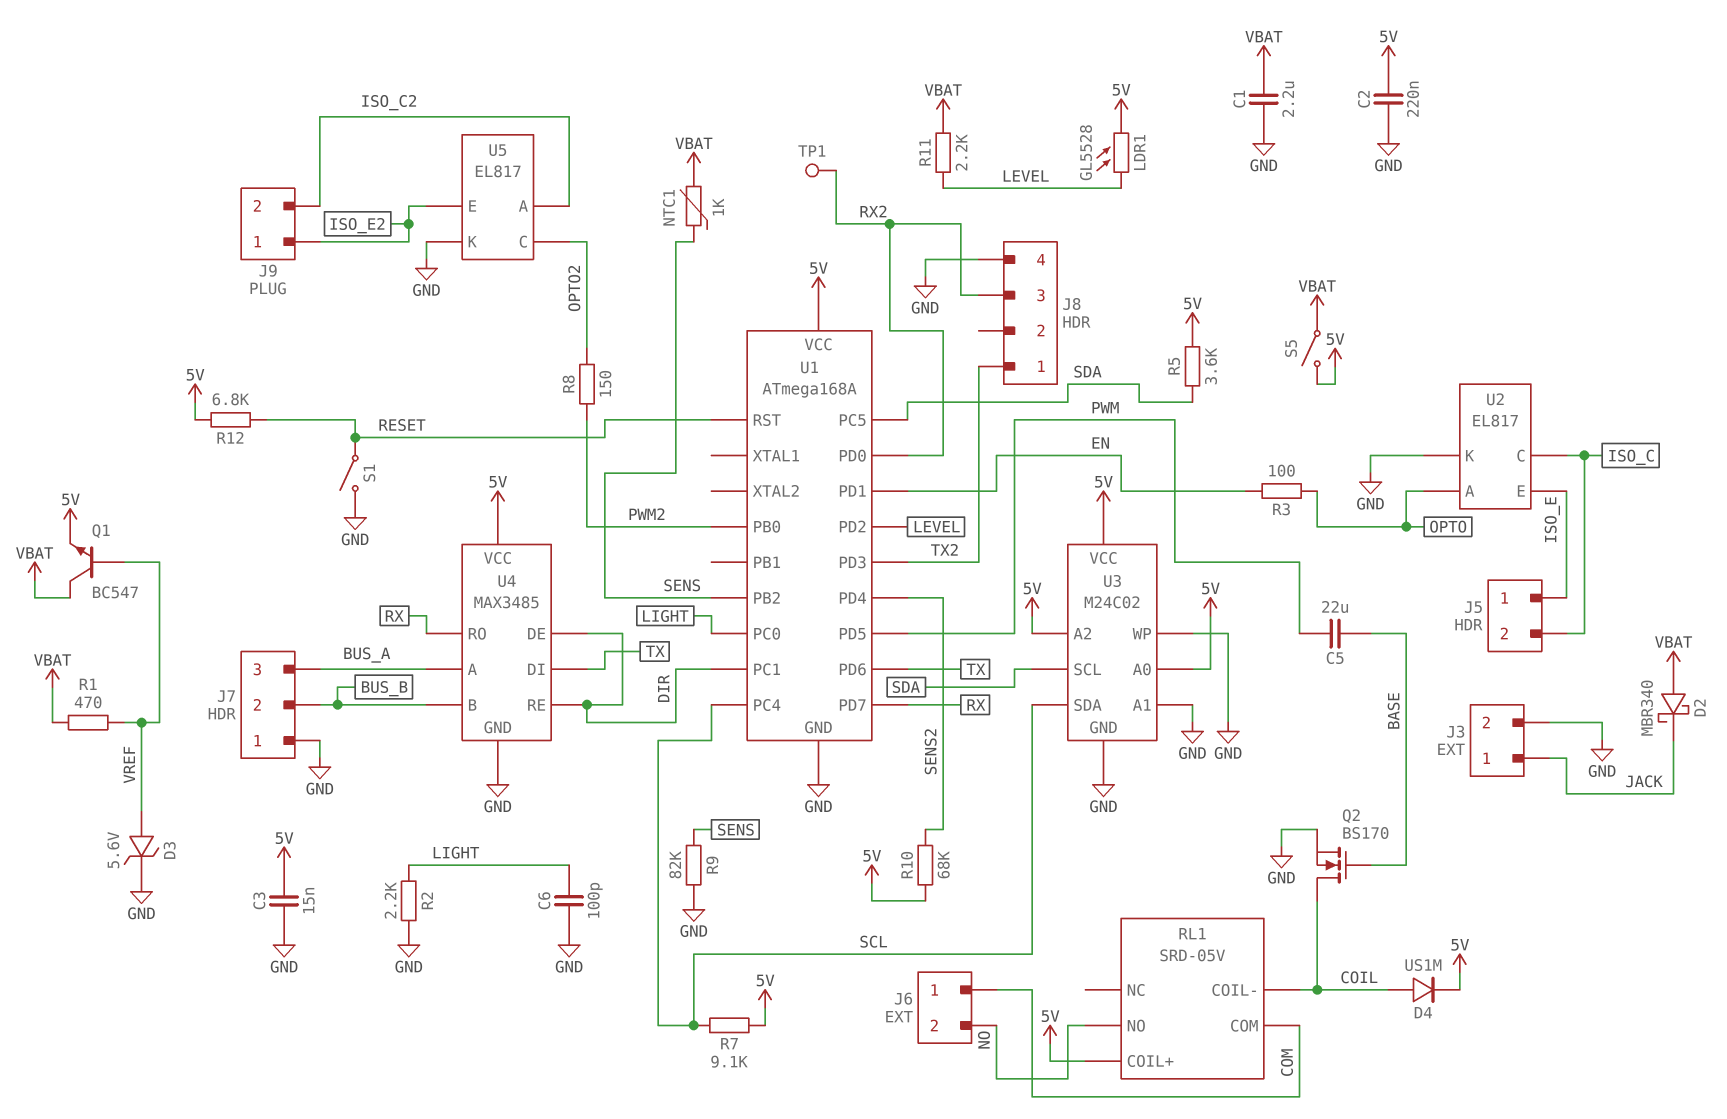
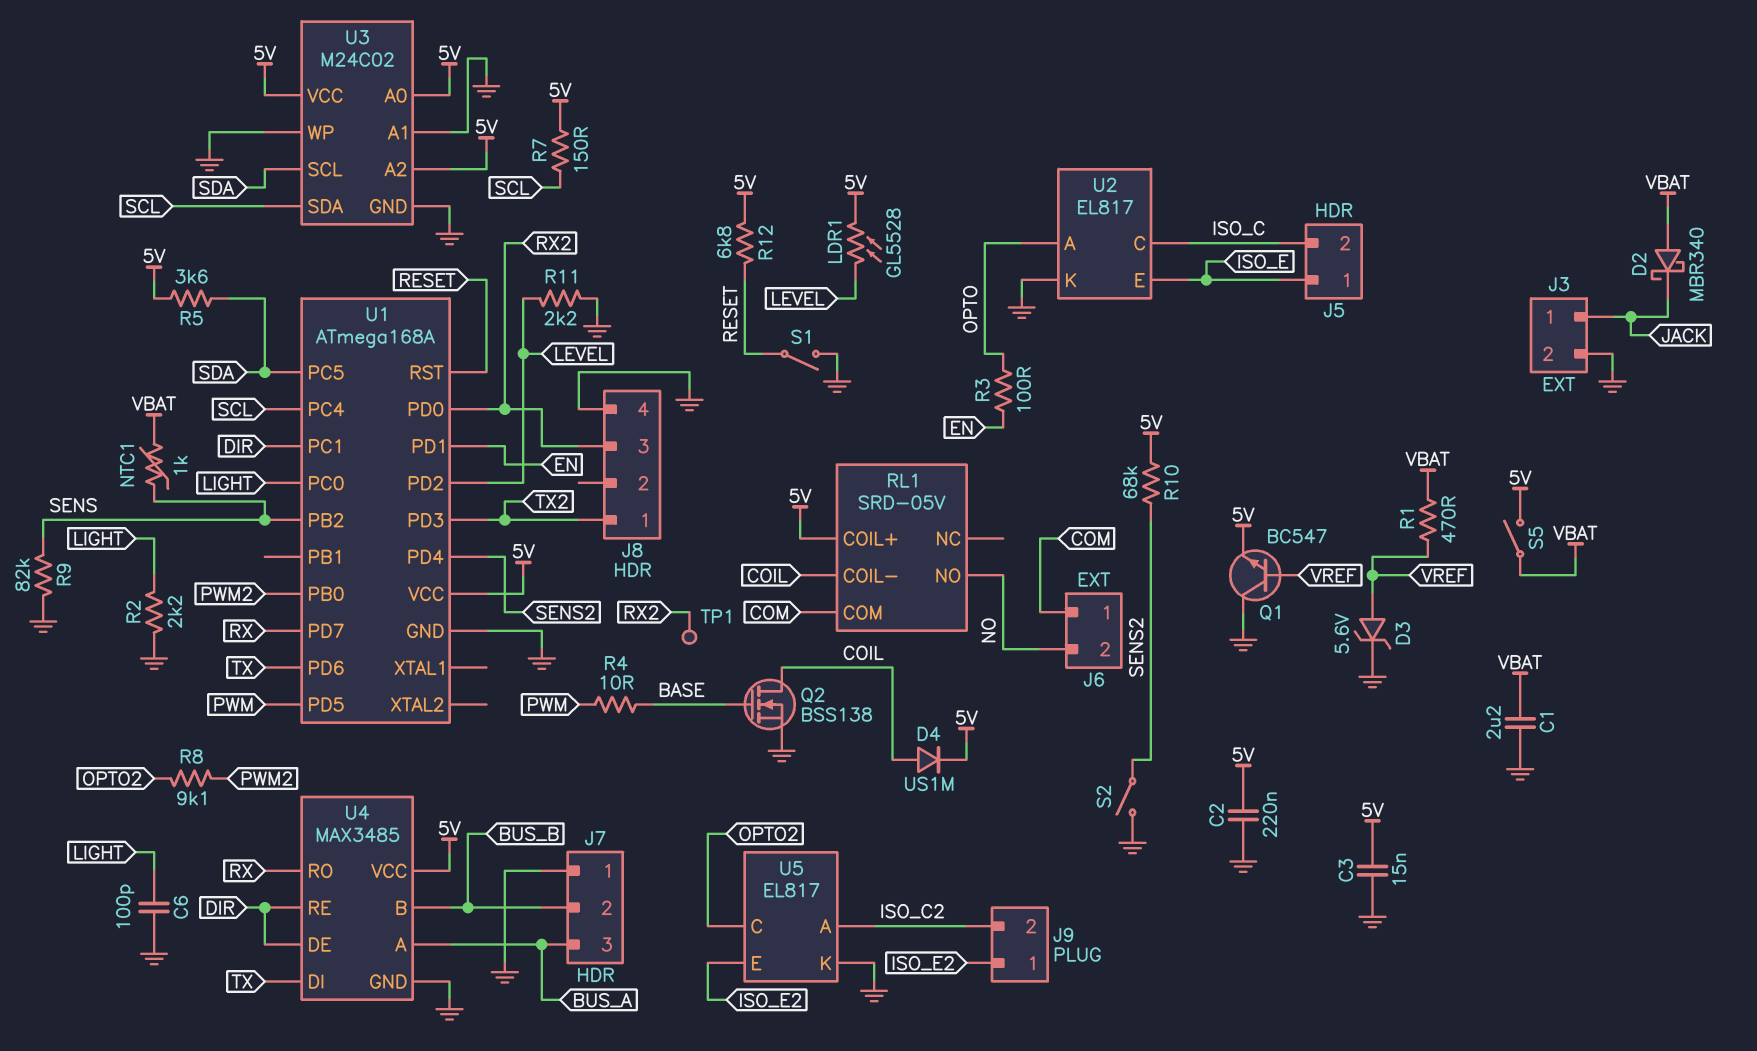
C5: 22uF (BASE, PWM) -> none
Q1: NPN BC547 (B VREF, C VBAT, E 5V) -> NPN BC547 (B VREF, C GND, E 5V)
Q2: NMOS BS170 (G BASE, D COIL, S GND) -> NMOS BSS138 (G BASE, D COIL, S GND)
R4: none -> 10 (BASE, PWM)
R7: 9.1k (5V, SCL) -> 150 (5V, SCL)
R8: 150 (OPTO2, PWM2) -> 9.1k (OPTO2, PWM2)
R11: 2.2k (LEVEL, VBAT) -> 2.2k (GND, LEVEL)
S2: none -> switch (GND, SENS2)

